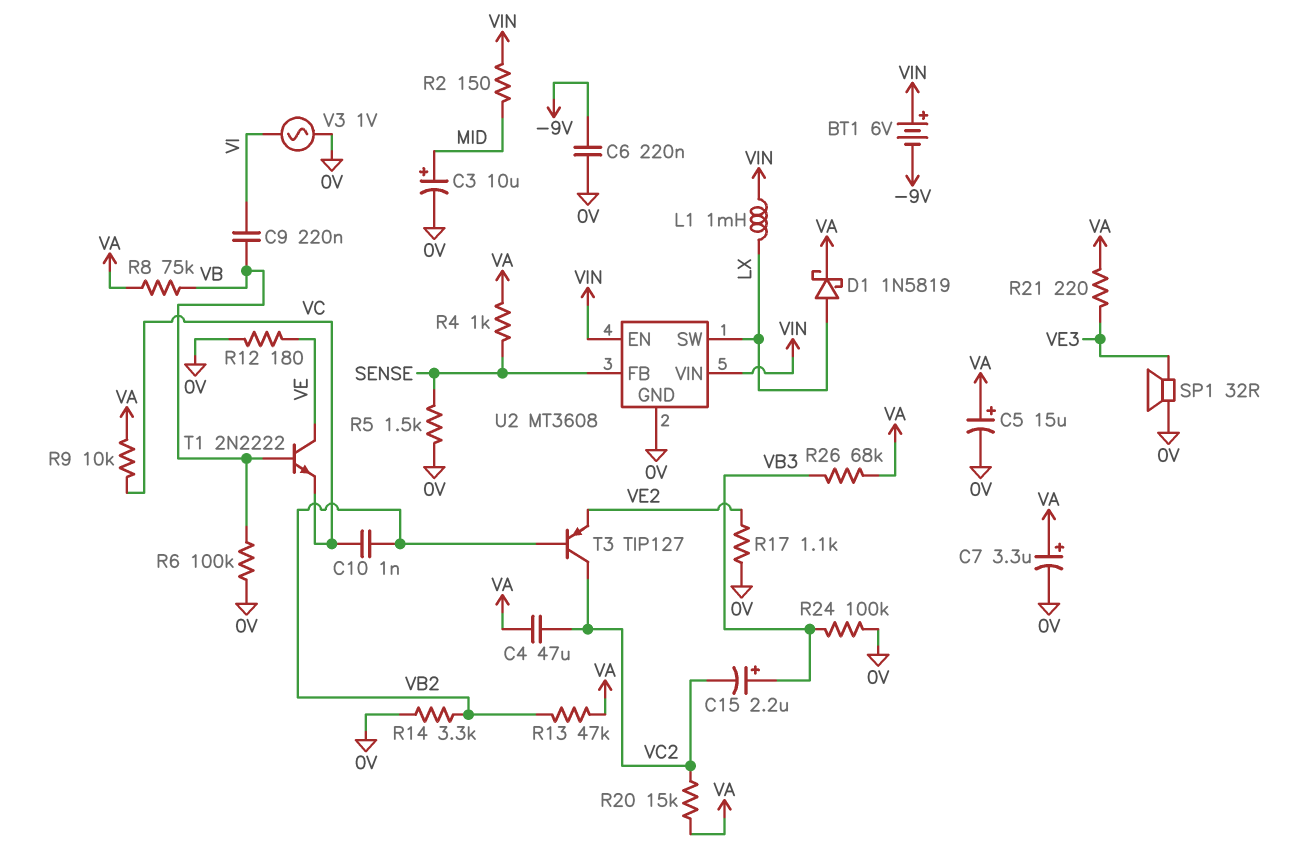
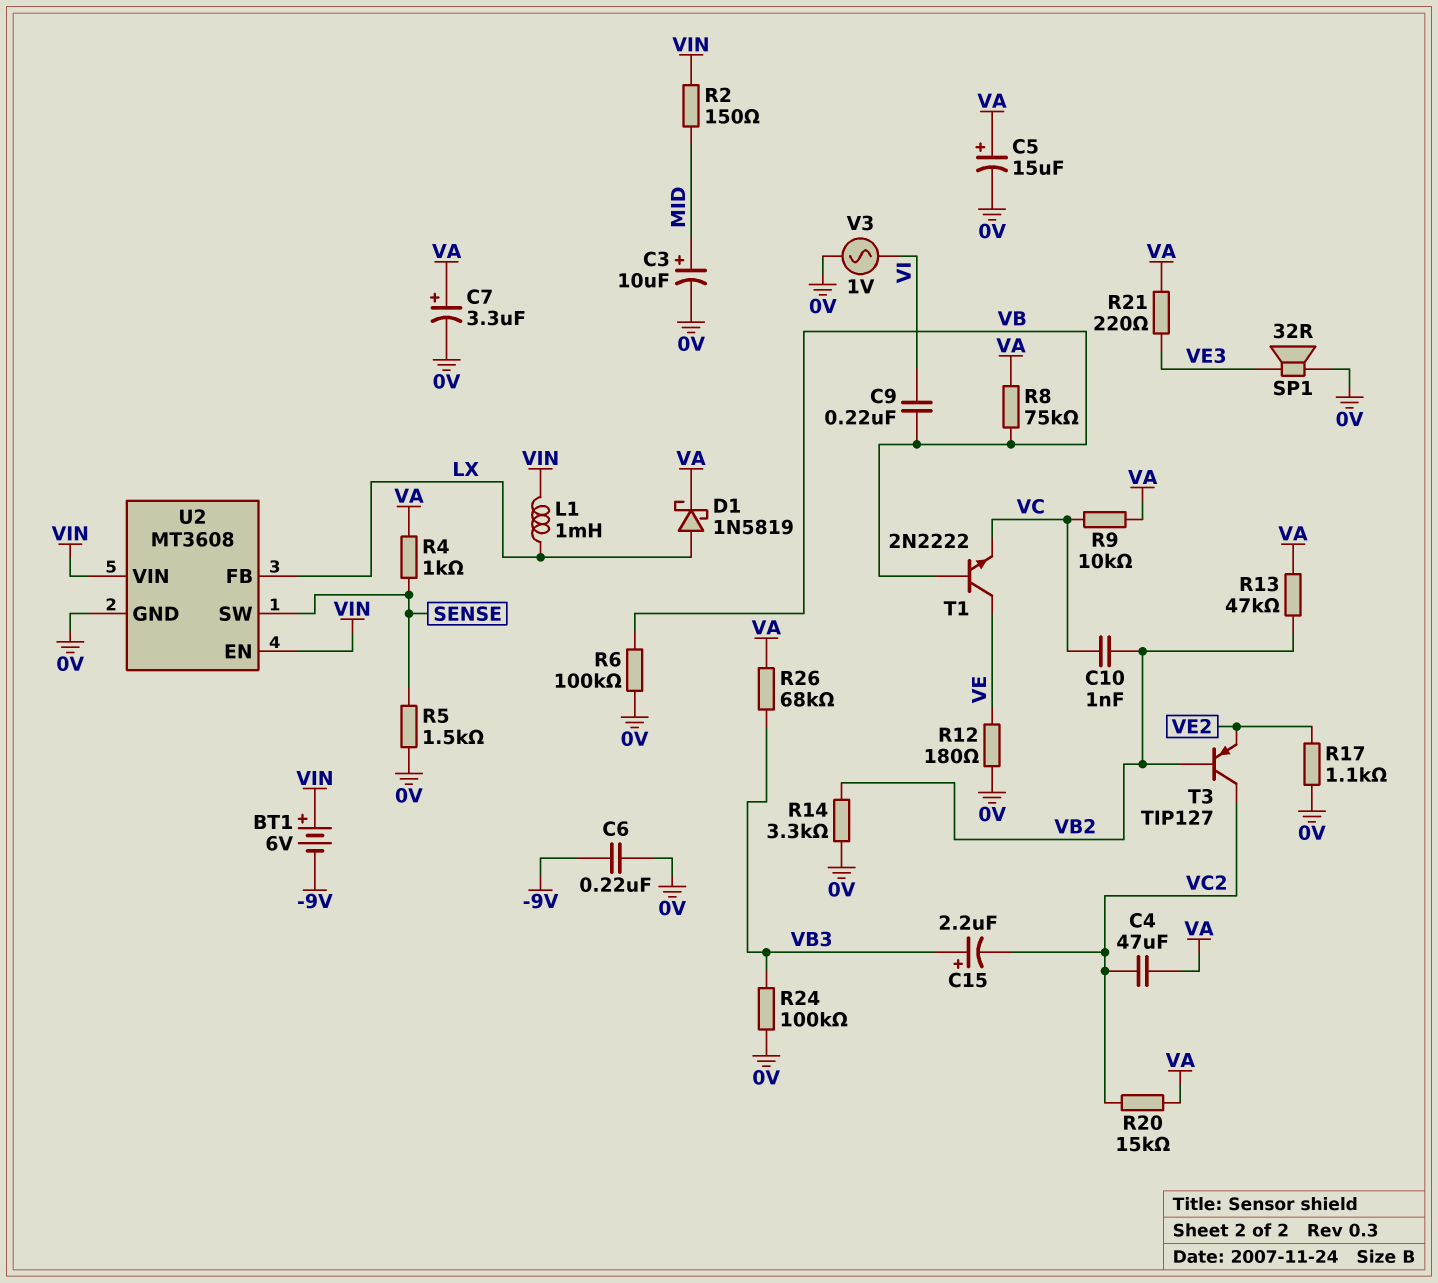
U2 pin FB: SENSE -> LX
U2 pin SW: LX -> SENSE

